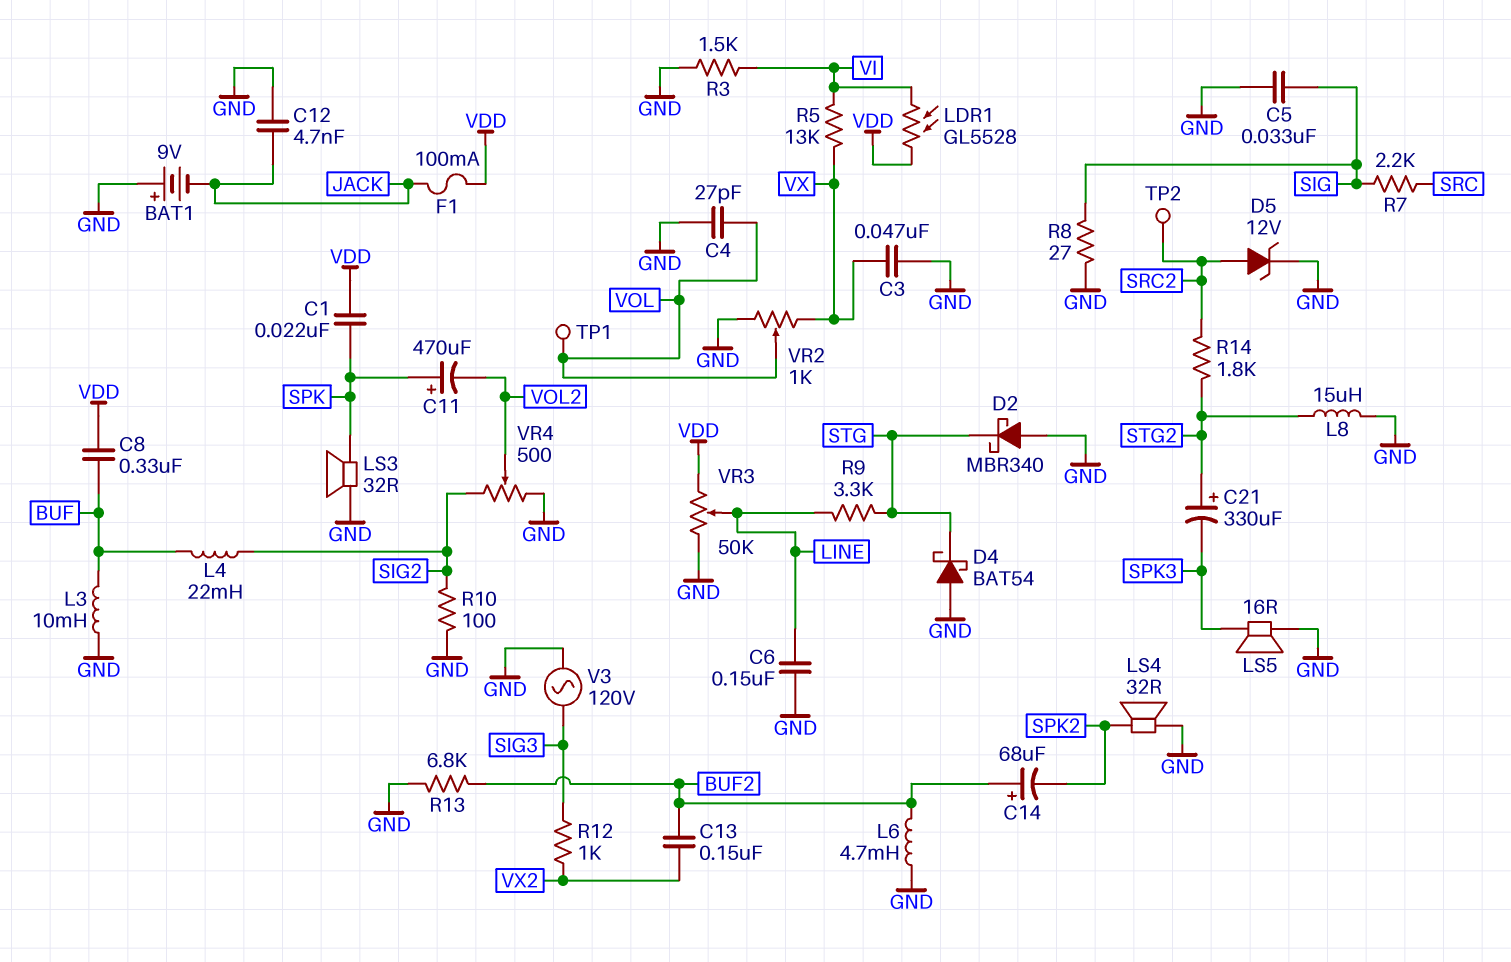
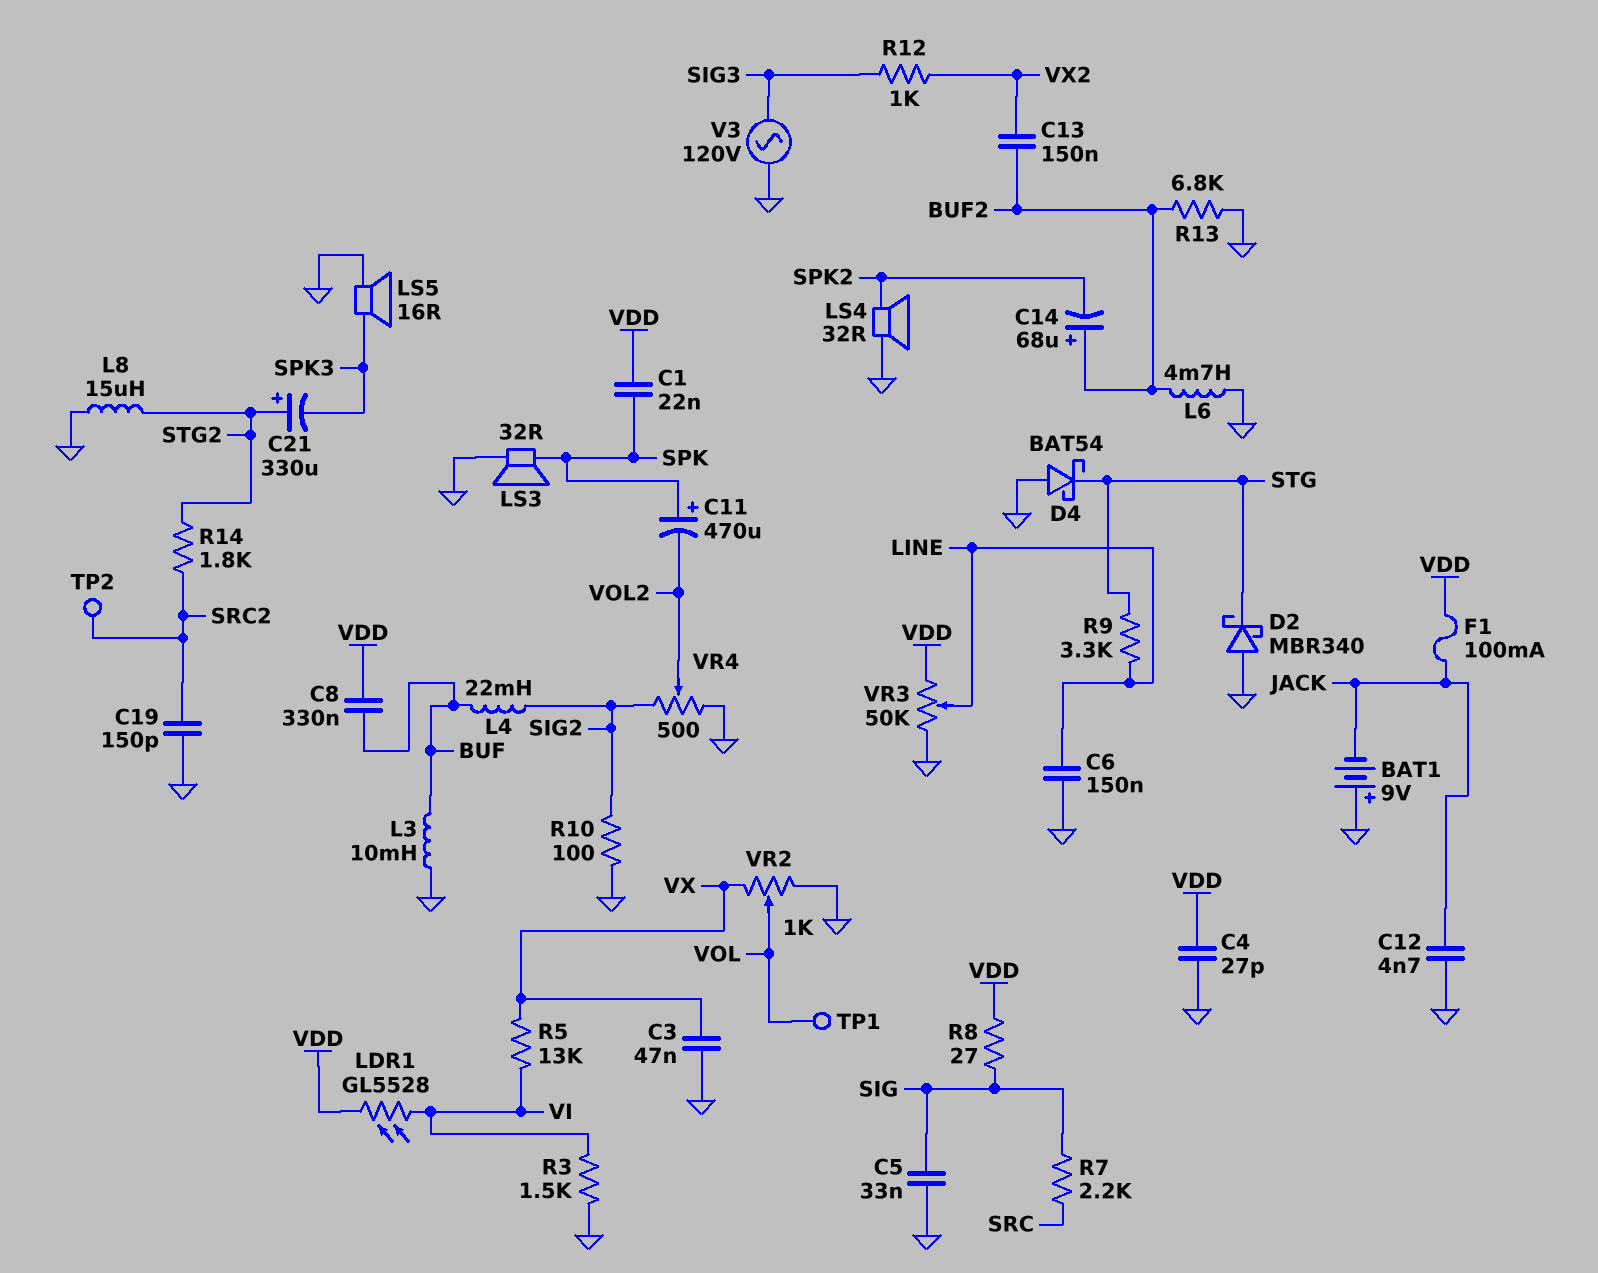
C4: 27pF (GND, VOL) -> 27pF (GND, VDD)
C19: none -> 150pF (GND, SRC2)
D5: zener 12V (A SRC2, K GND) -> none
R8: 27 (GND, SIG) -> 27 (SIG, VDD)

